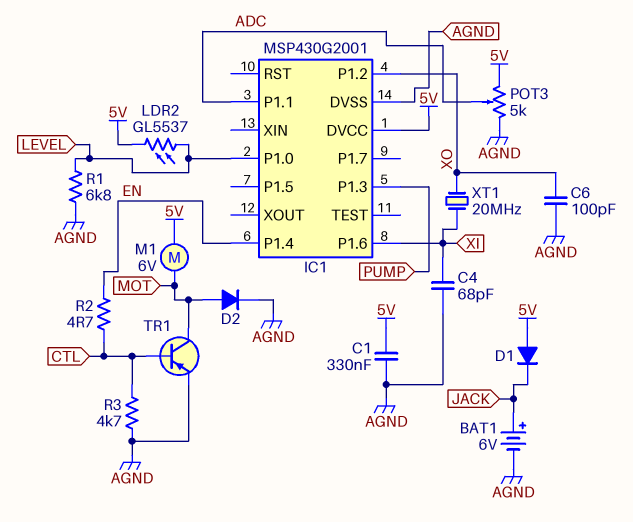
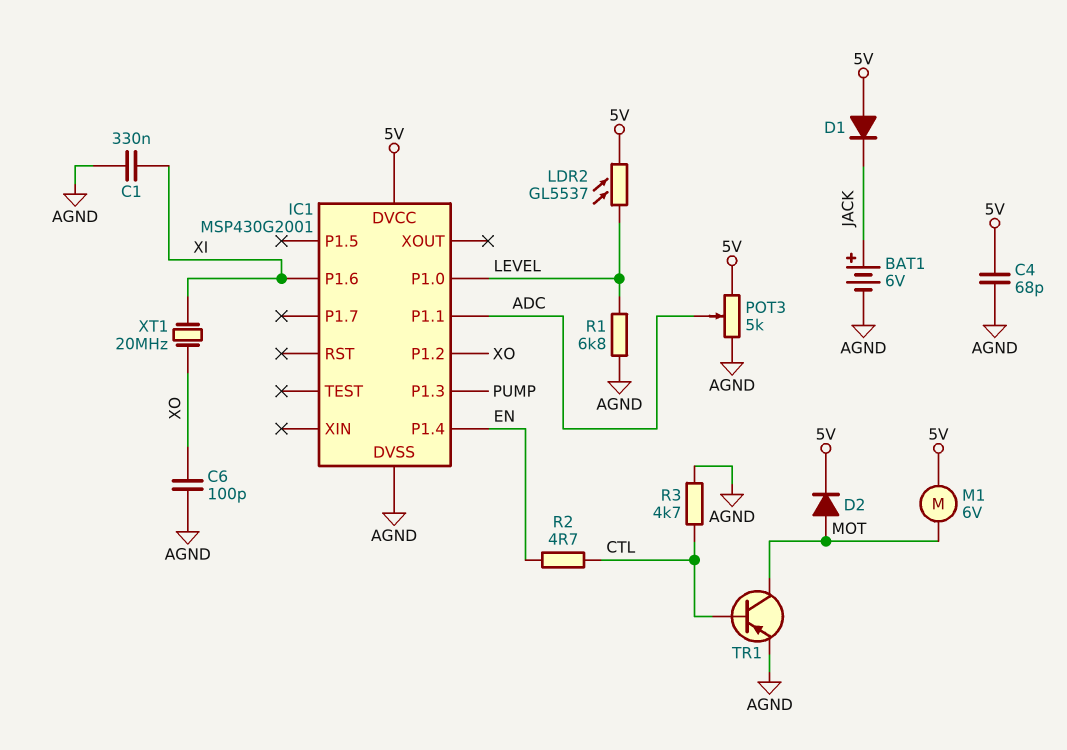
C1: 330nF (5V, AGND) -> 330nF (AGND, XI)
C4: 68pF (AGND, XI) -> 68pF (5V, AGND)
D2: diode (A MOT, K AGND) -> diode (A MOT, K 5V)

